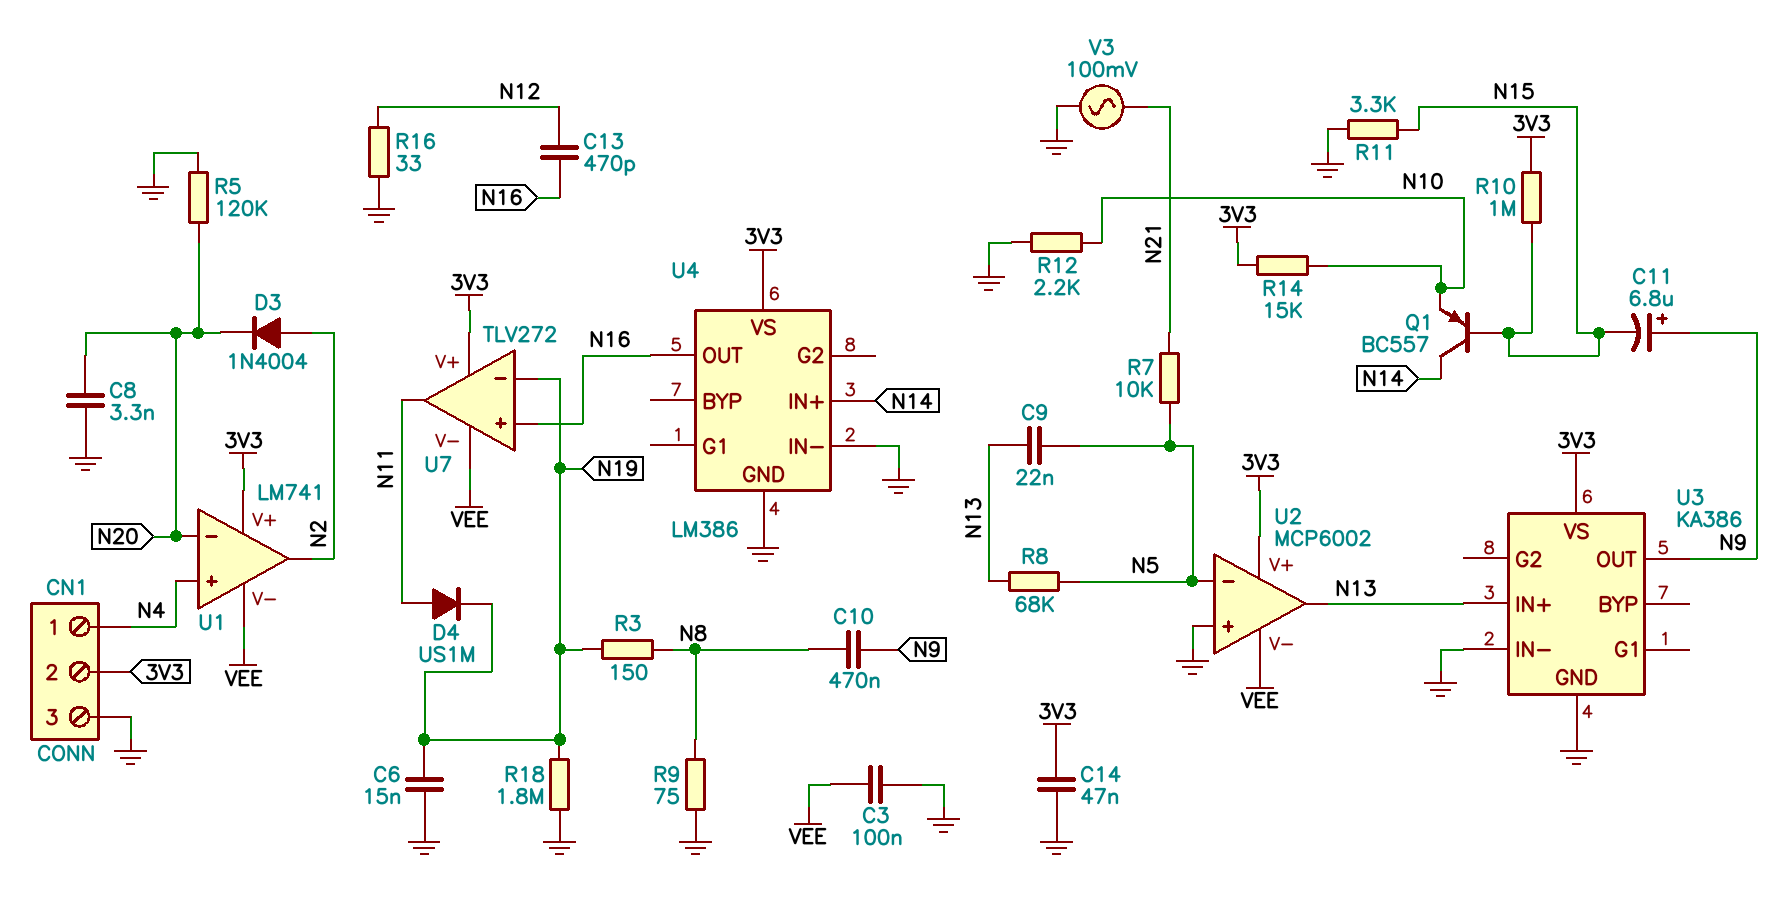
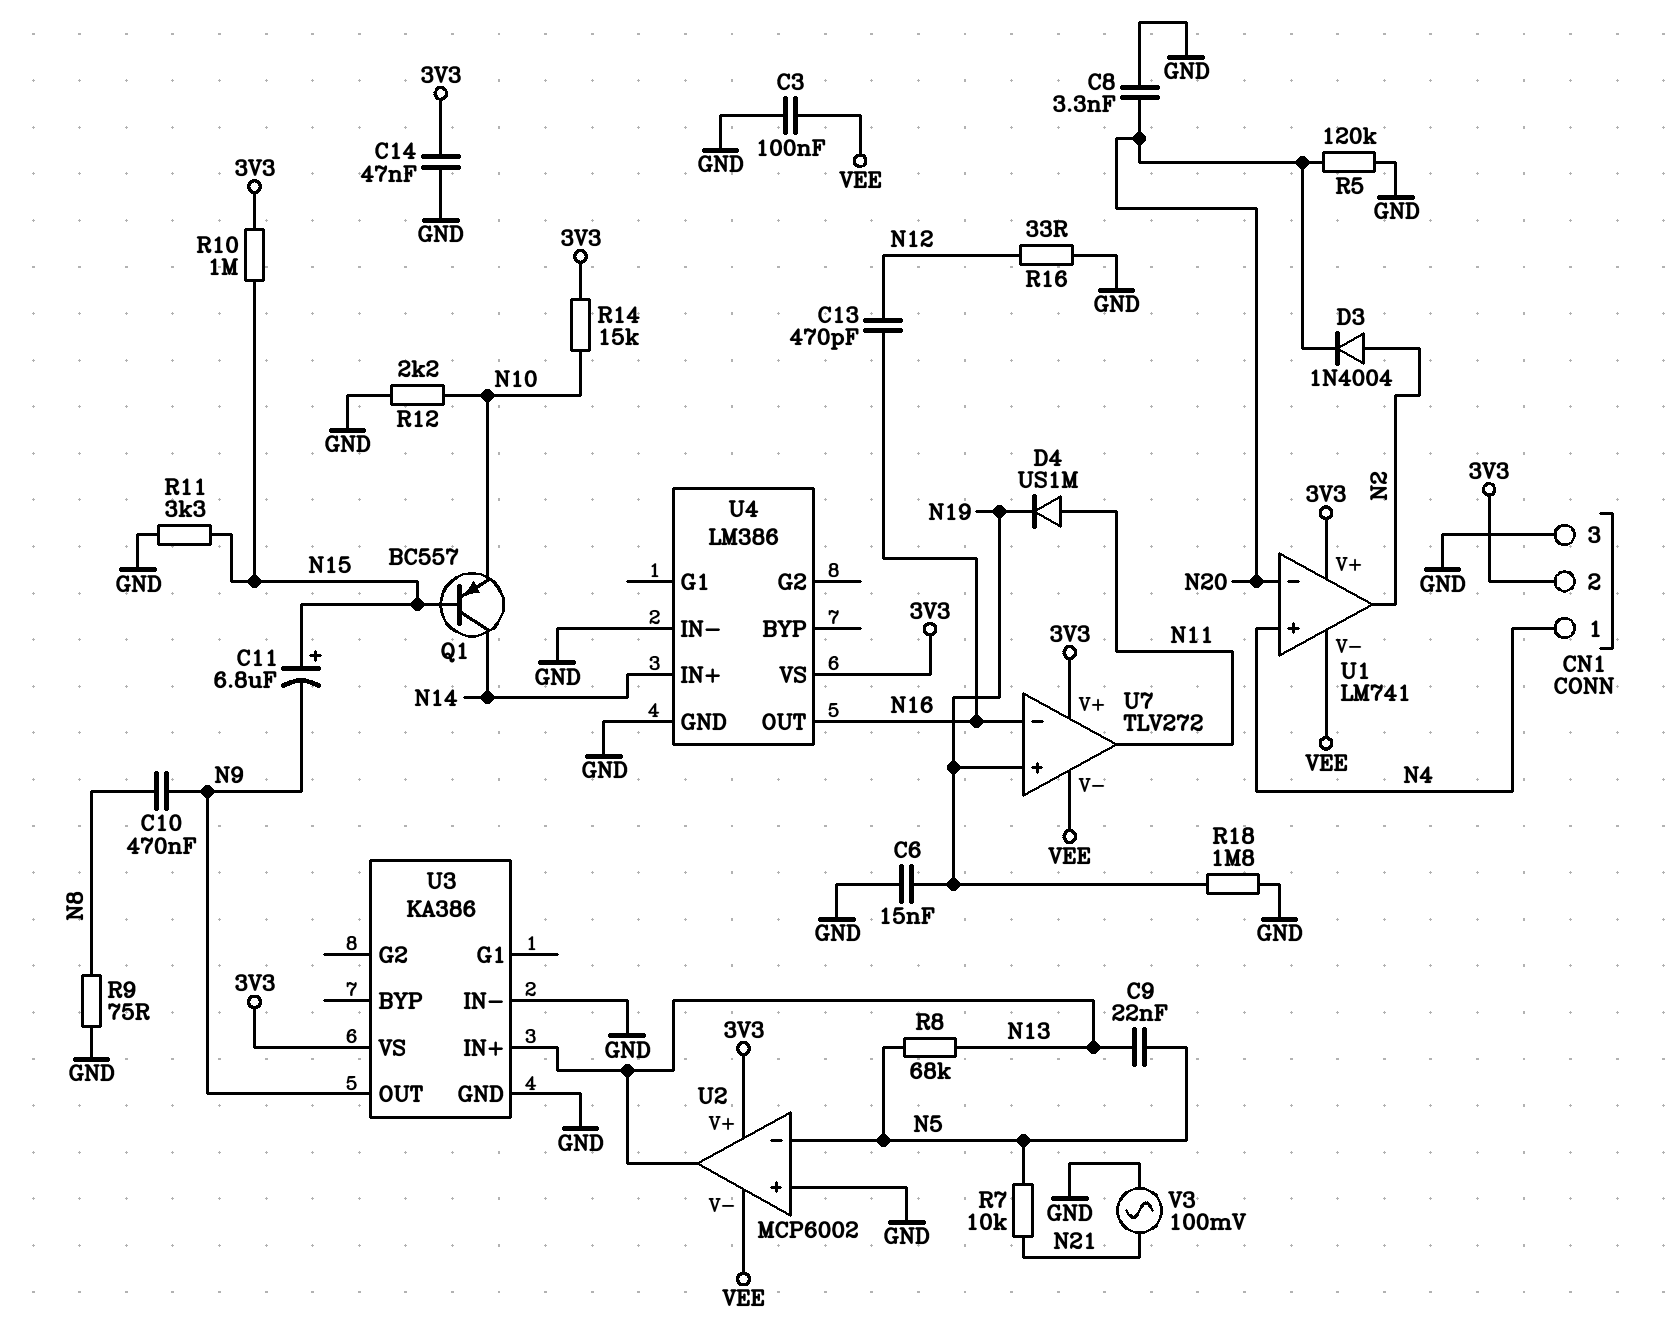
C11: 6.8uF (plus N9, minus N15) -> 6.8uF (plus N15, minus N9)
R3: 150 (N8, N19) -> none
U7 pin in+: N16 -> N19
U7 pin in-: N19 -> N16

